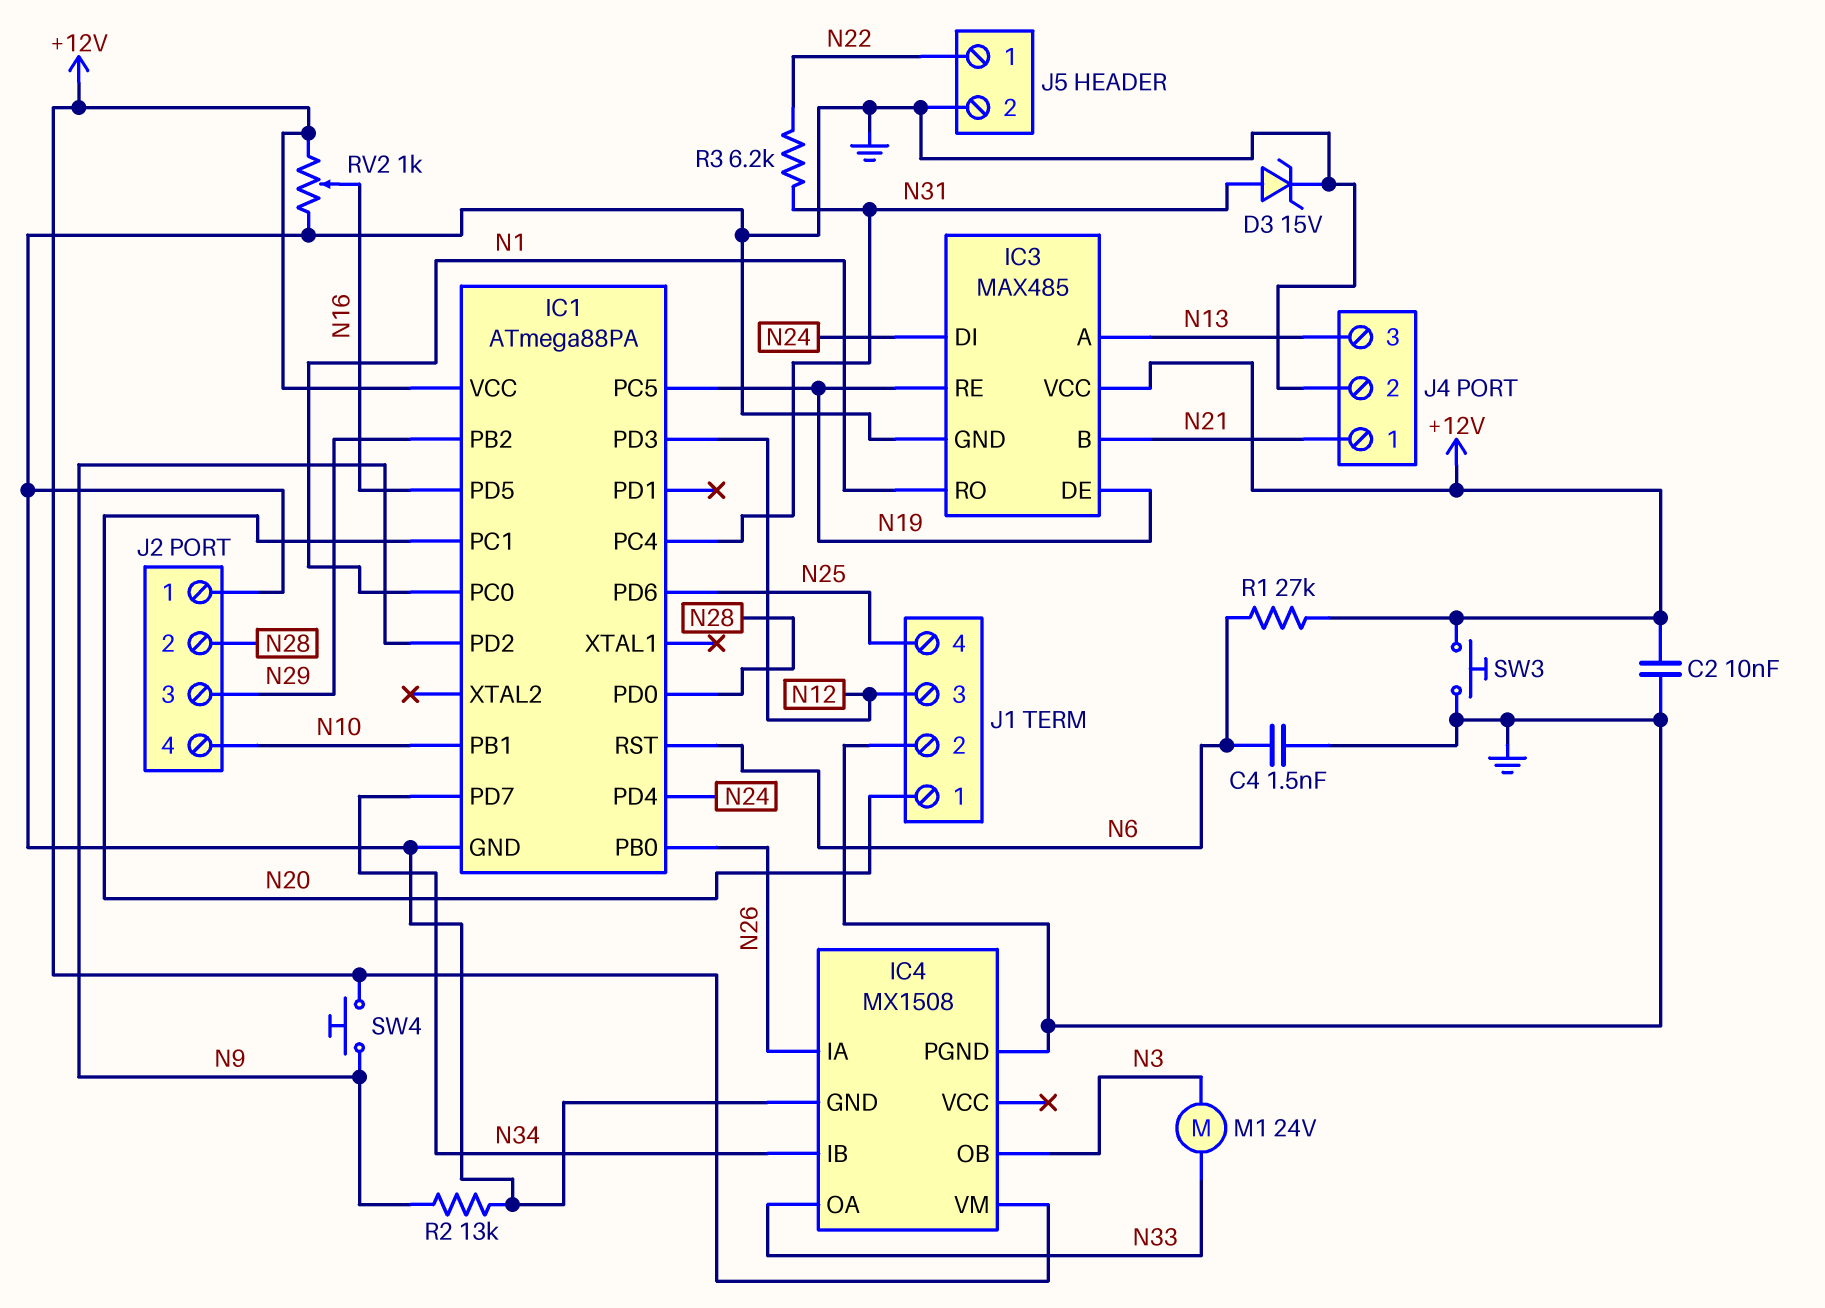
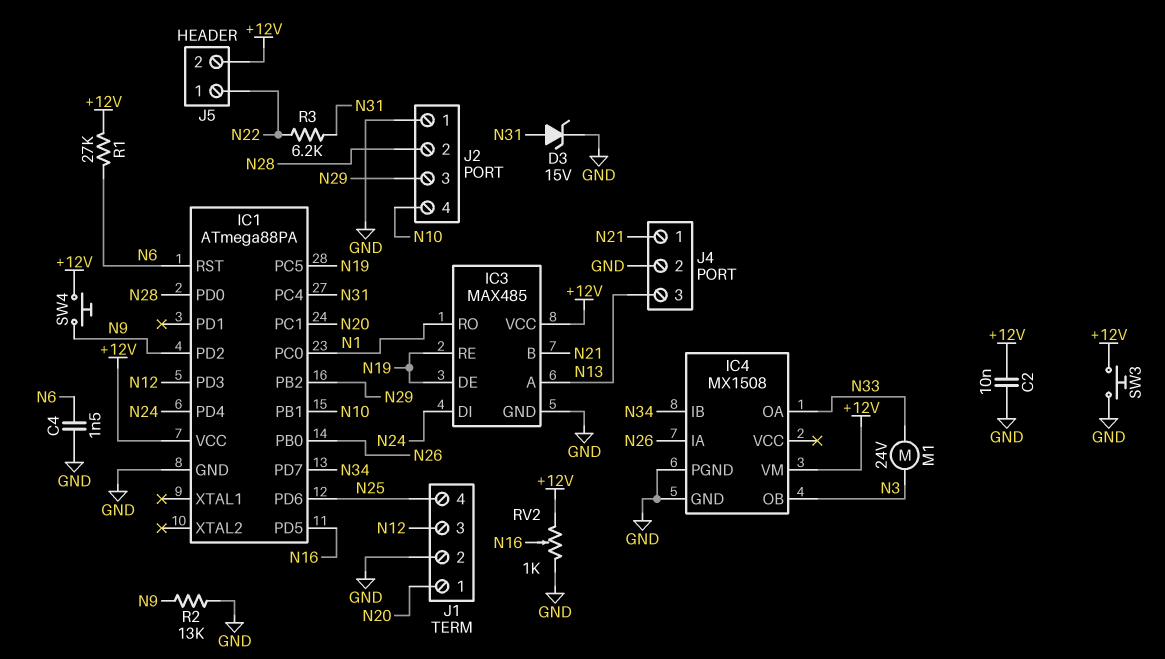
J5 pin 2: GND -> +12V

